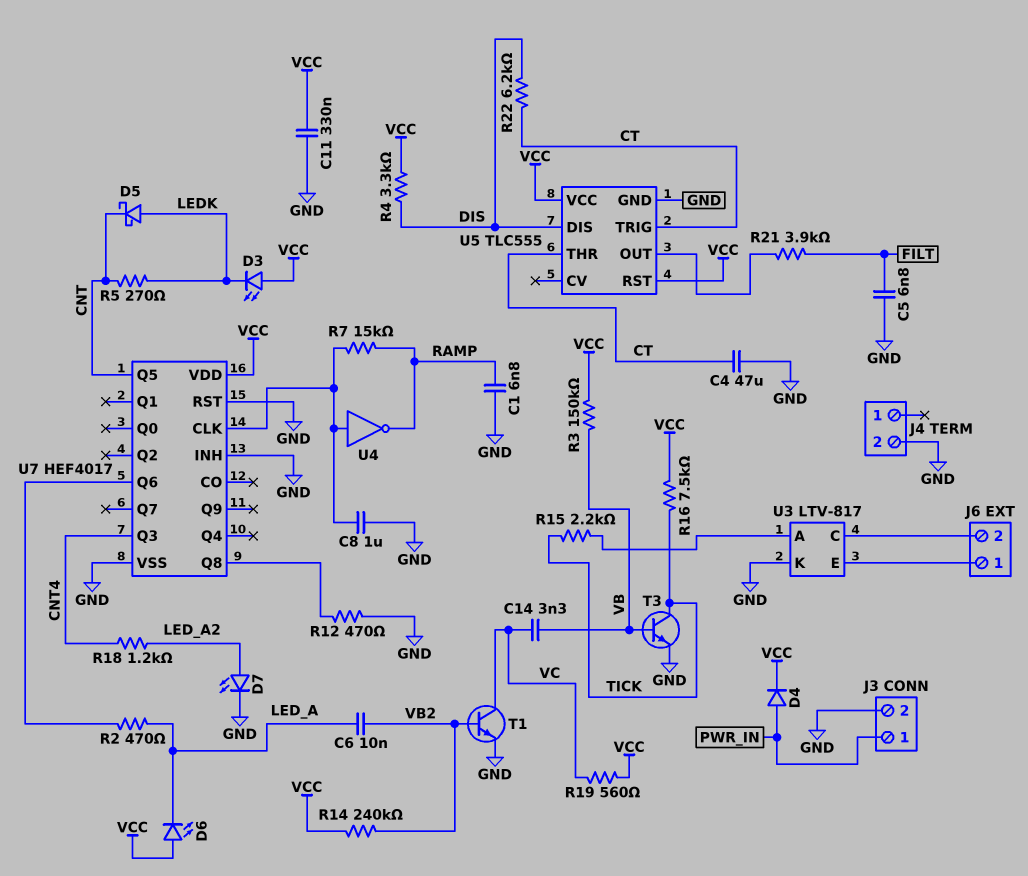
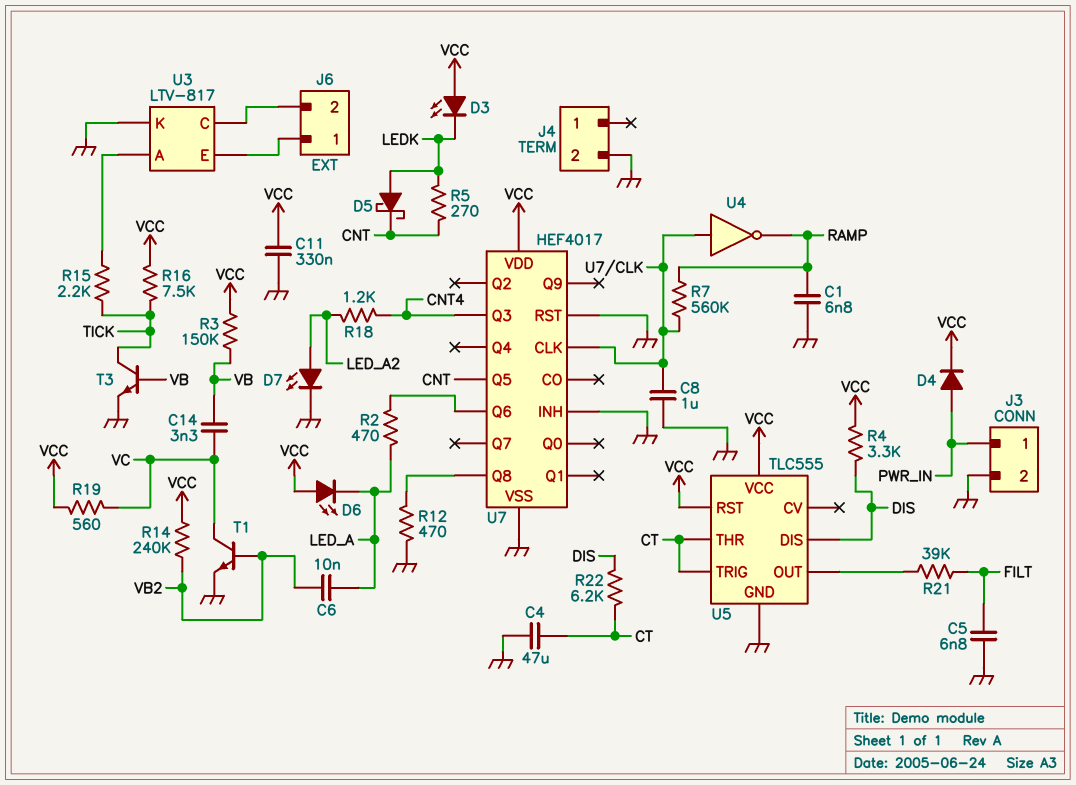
R7: 15k (RAMP, U7/CLK) -> 560k (RAMP, U7/CLK)
R21: 3.9k (FILT, U5/OUT) -> 39k (FILT, U5/OUT)

